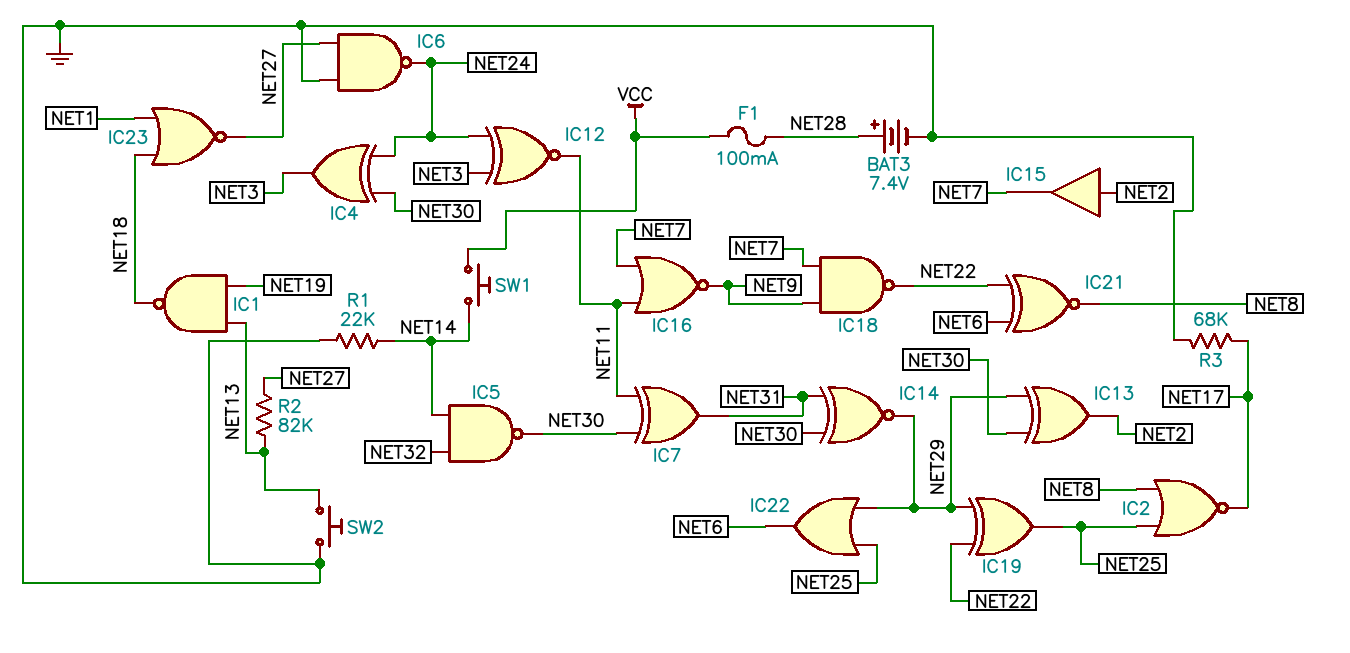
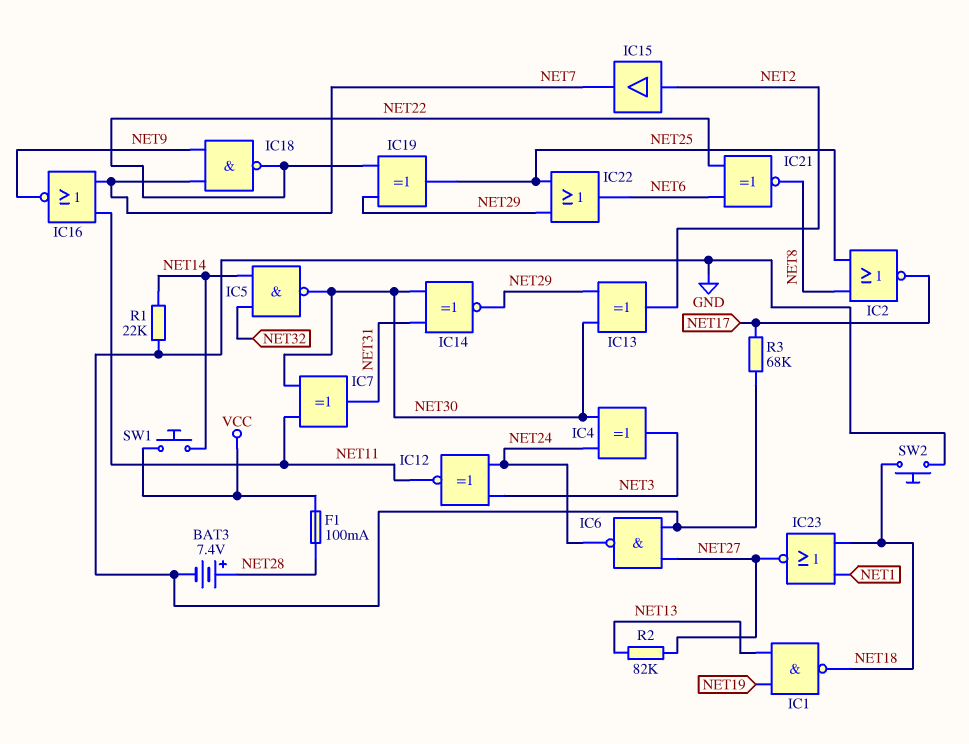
SW2: button (GND, NET13) -> button (GND, NET18)

